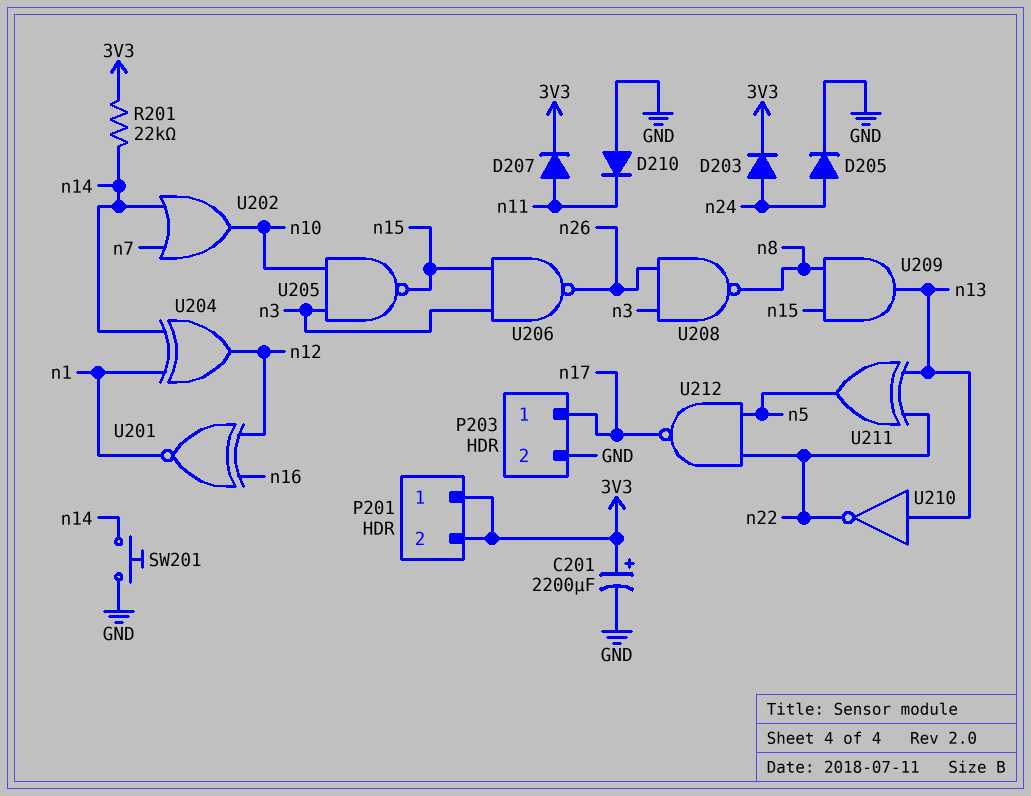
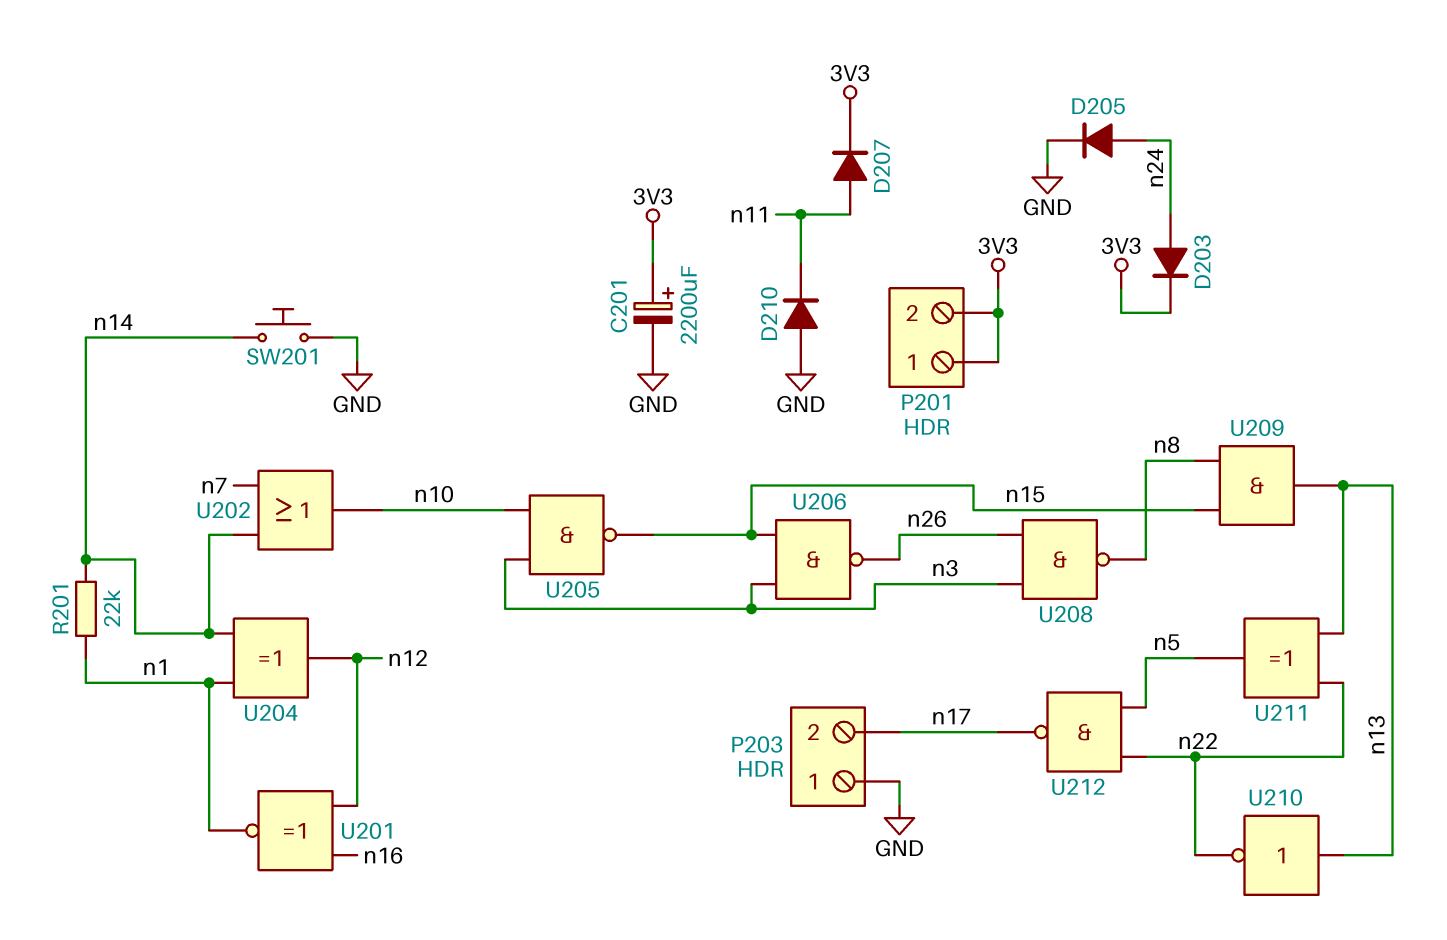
P203 pin 1: n17 -> GND
P203 pin 2: GND -> n17
R201: 22k (3V3, n14) -> 22k (n1, n14)

